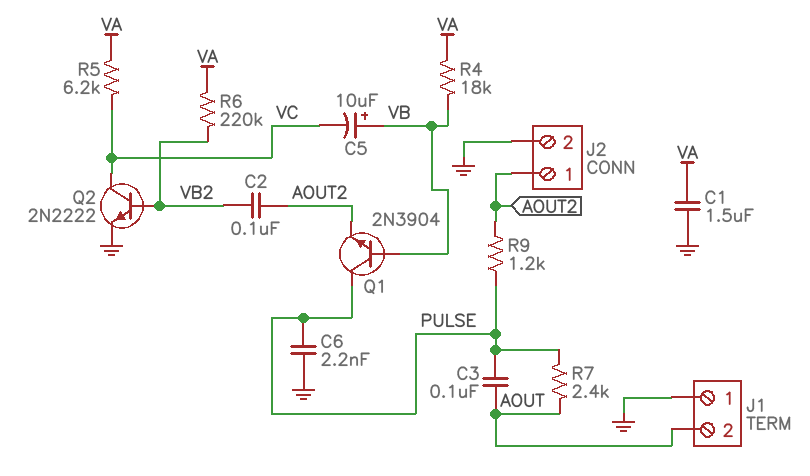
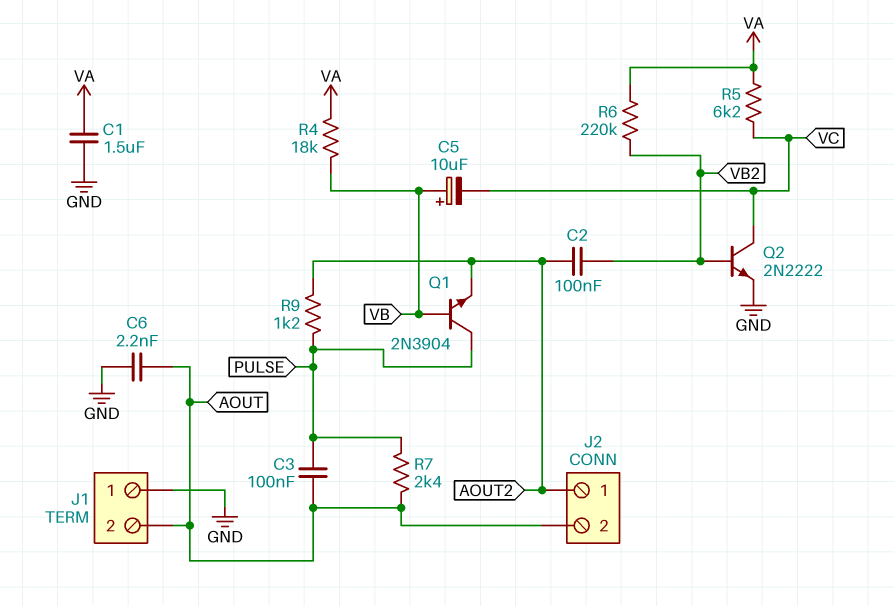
C6: 2.2nF (GND, PULSE) -> 2.2nF (AOUT, GND)
J2 pin 2: GND -> AOUT

